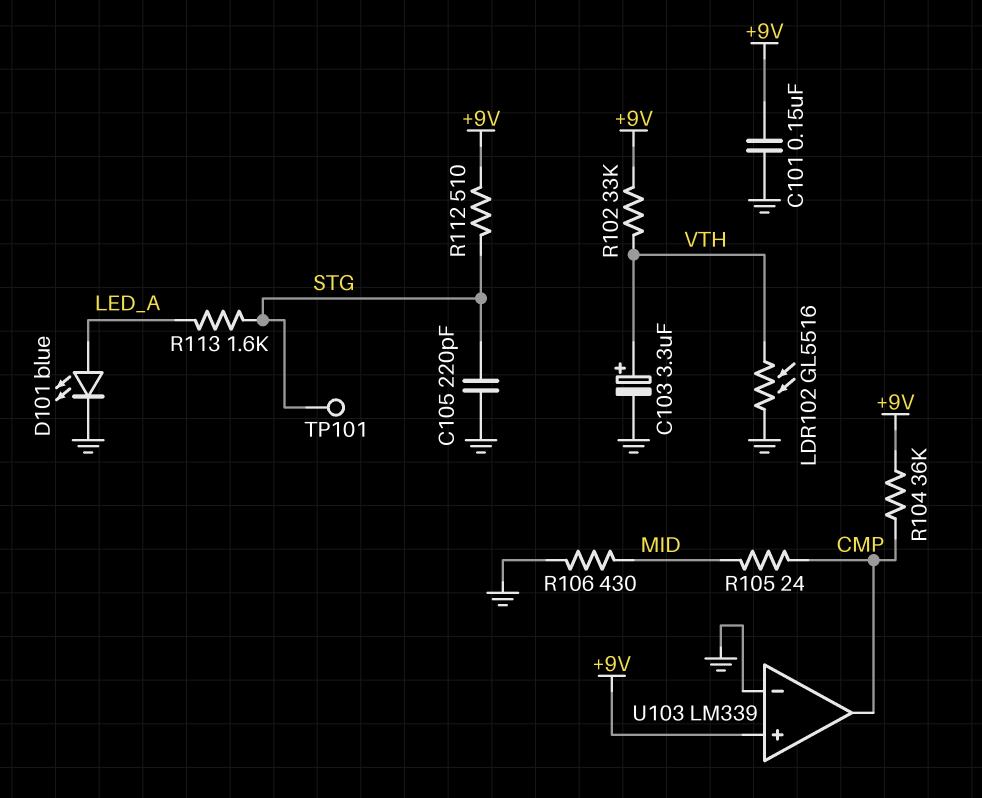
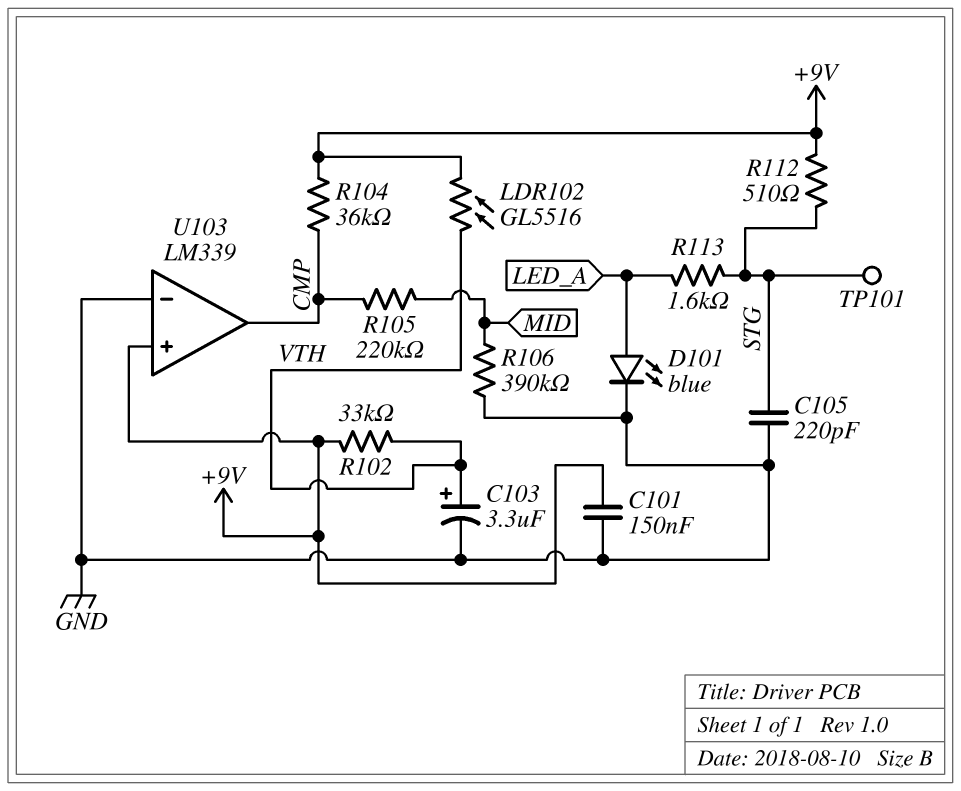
LDR102: GL5516 (GND, VTH) -> GL5516 (+9V, VTH)
R105: 24 (CMP, MID) -> 220k (CMP, MID)
R106: 430 (GND, MID) -> 390k (GND, MID)

